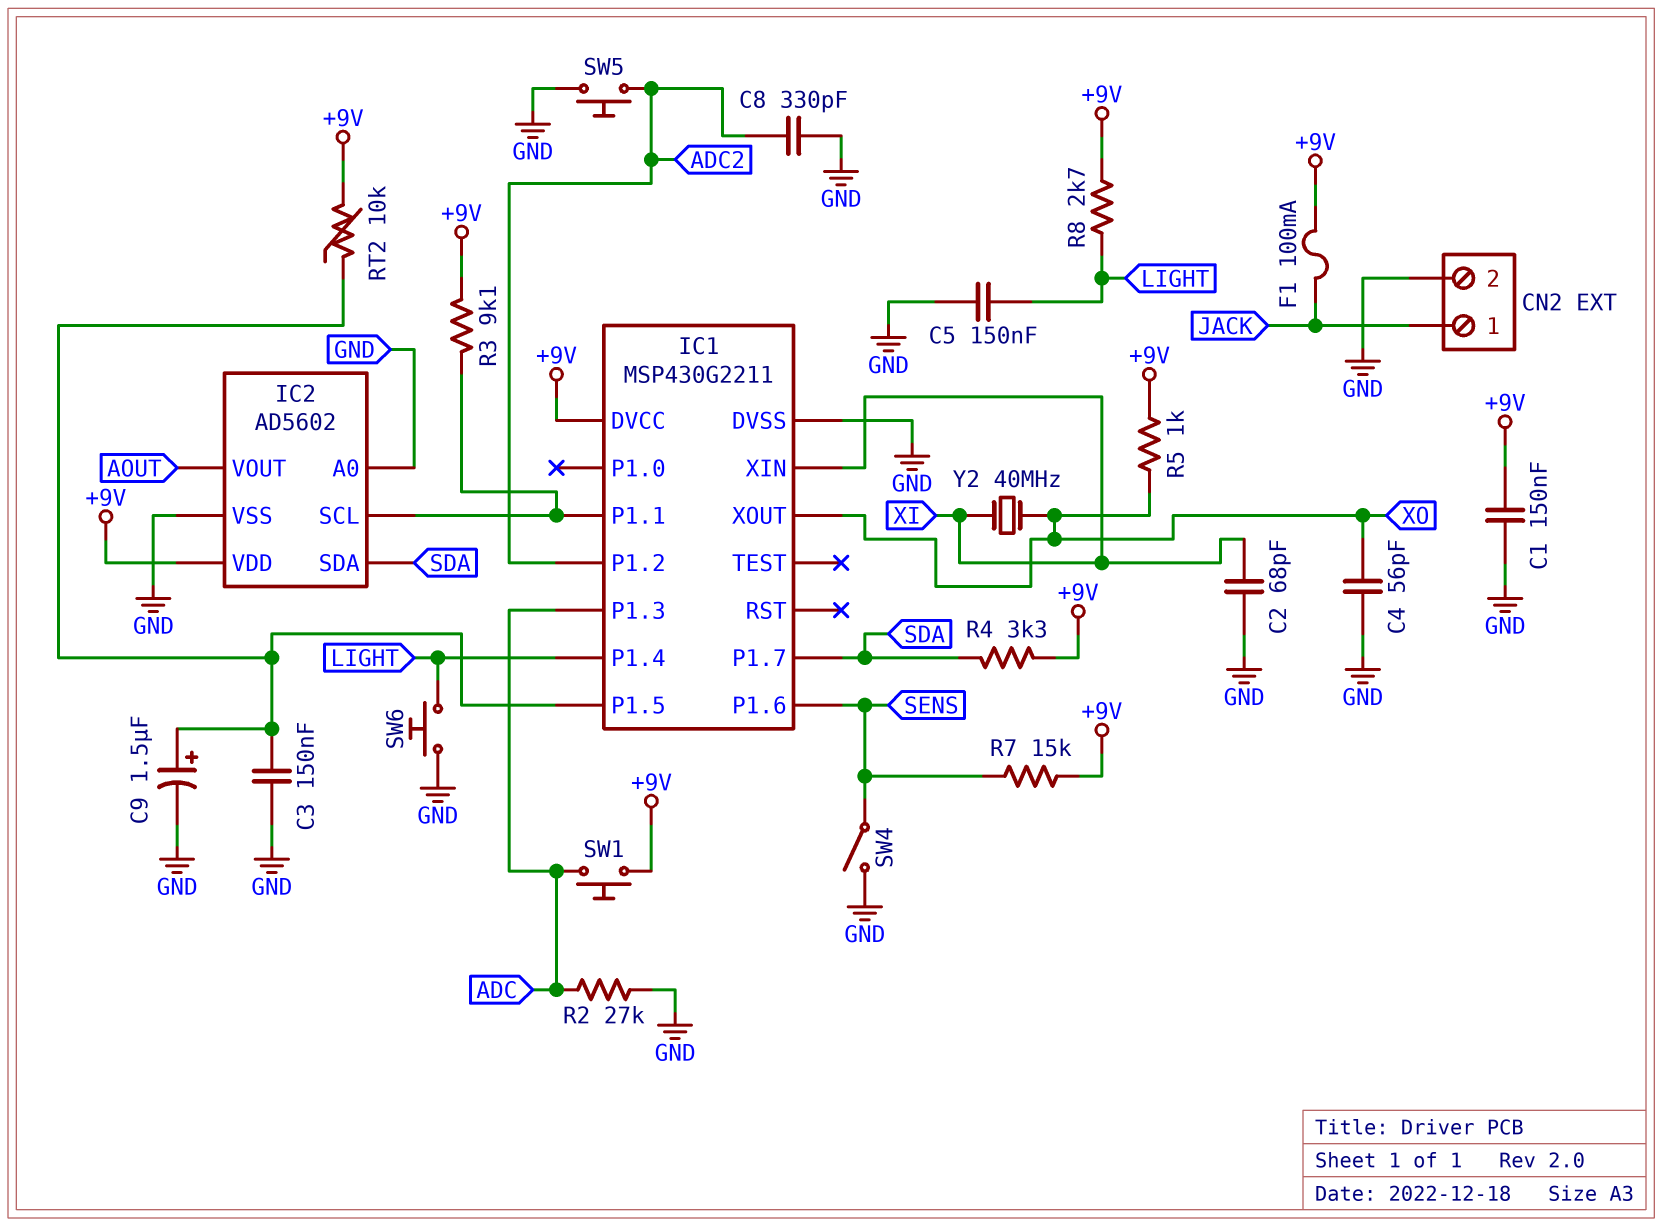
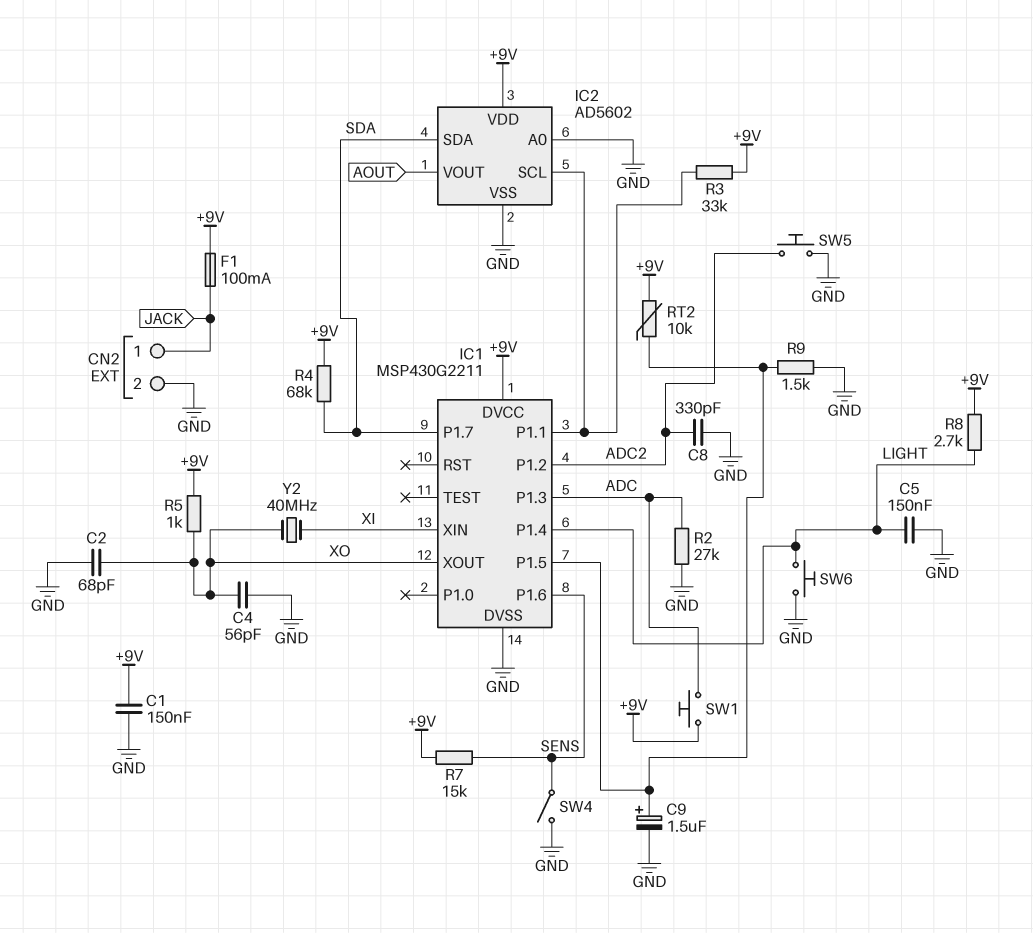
C2: 68pF (GND, XI) -> 68pF (GND, XO)
C3: 150nF (GND, IC1/P1.5) -> none
R3: 9.1k (+9V, IC1/P1.1) -> 33k (+9V, IC1/P1.1)
R4: 3.3k (+9V, SDA) -> 68k (+9V, SDA)
R9: none -> 1.5k (GND, IC1/P1.5)

